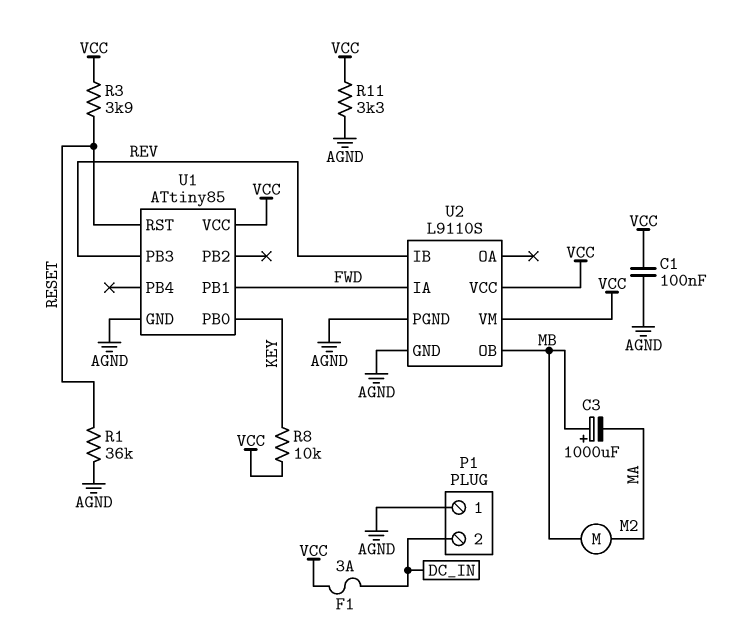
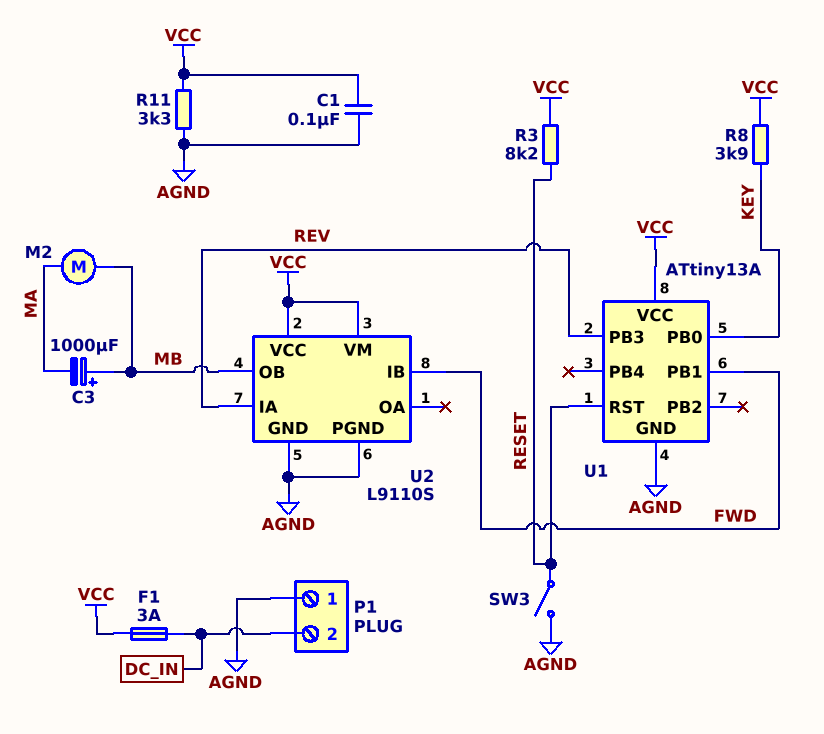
R1: 36k (AGND, RESET) -> none
R3: 3.9k (RESET, VCC) -> 8.2k (RESET, VCC)
R8: 10k (KEY, VCC) -> 3.9k (KEY, VCC)
SW3: none -> switch (AGND, RESET)
U1: ATtiny85 -> ATtiny13A
U2 pin IA: FWD -> REV
U2 pin IB: REV -> FWD

